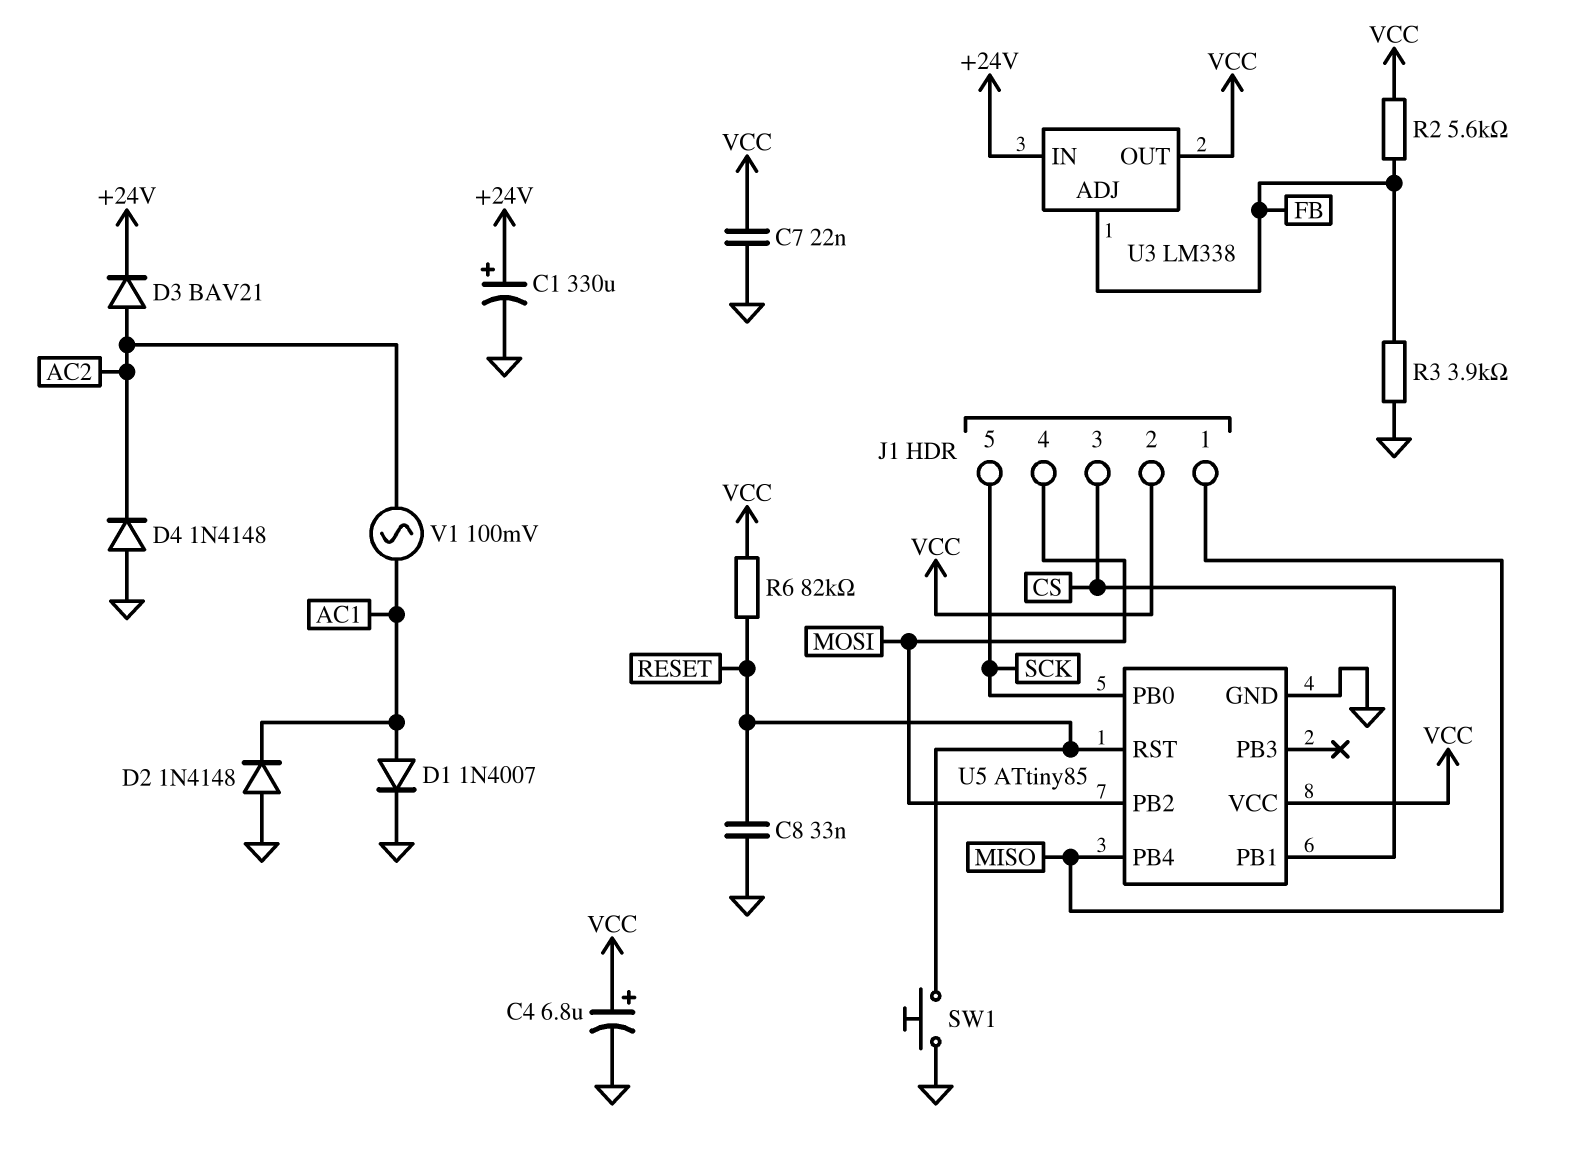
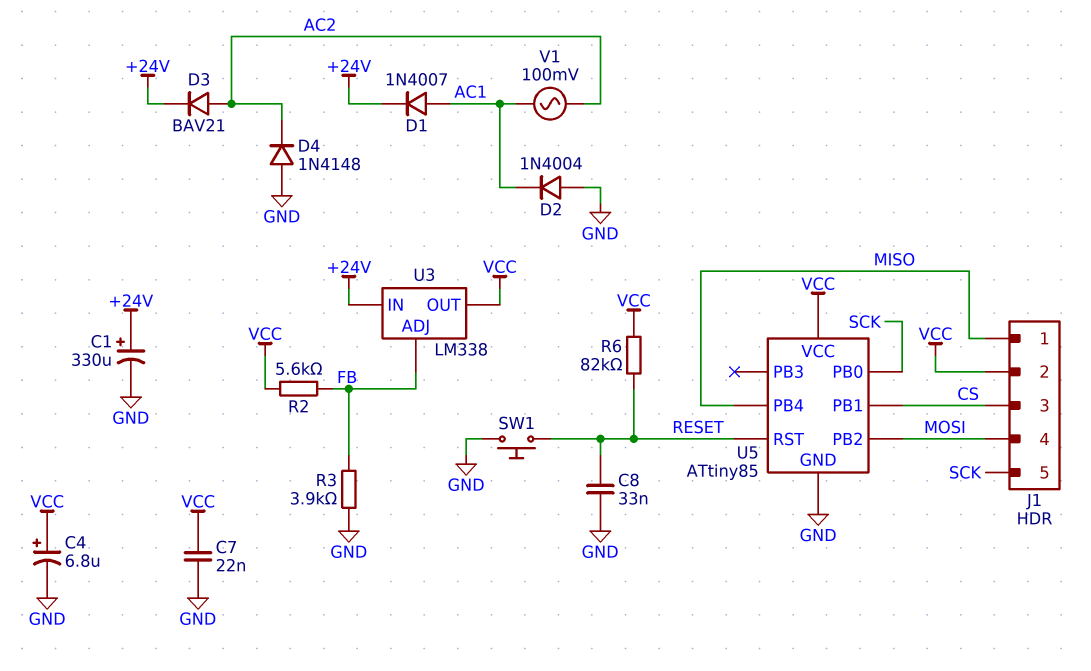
D1: diode 1N4007 (A AC1, K GND) -> diode 1N4007 (A AC1, K +24V)
D2: diode 1N4148 (A GND, K AC1) -> diode 1N4004 (A GND, K AC1)

